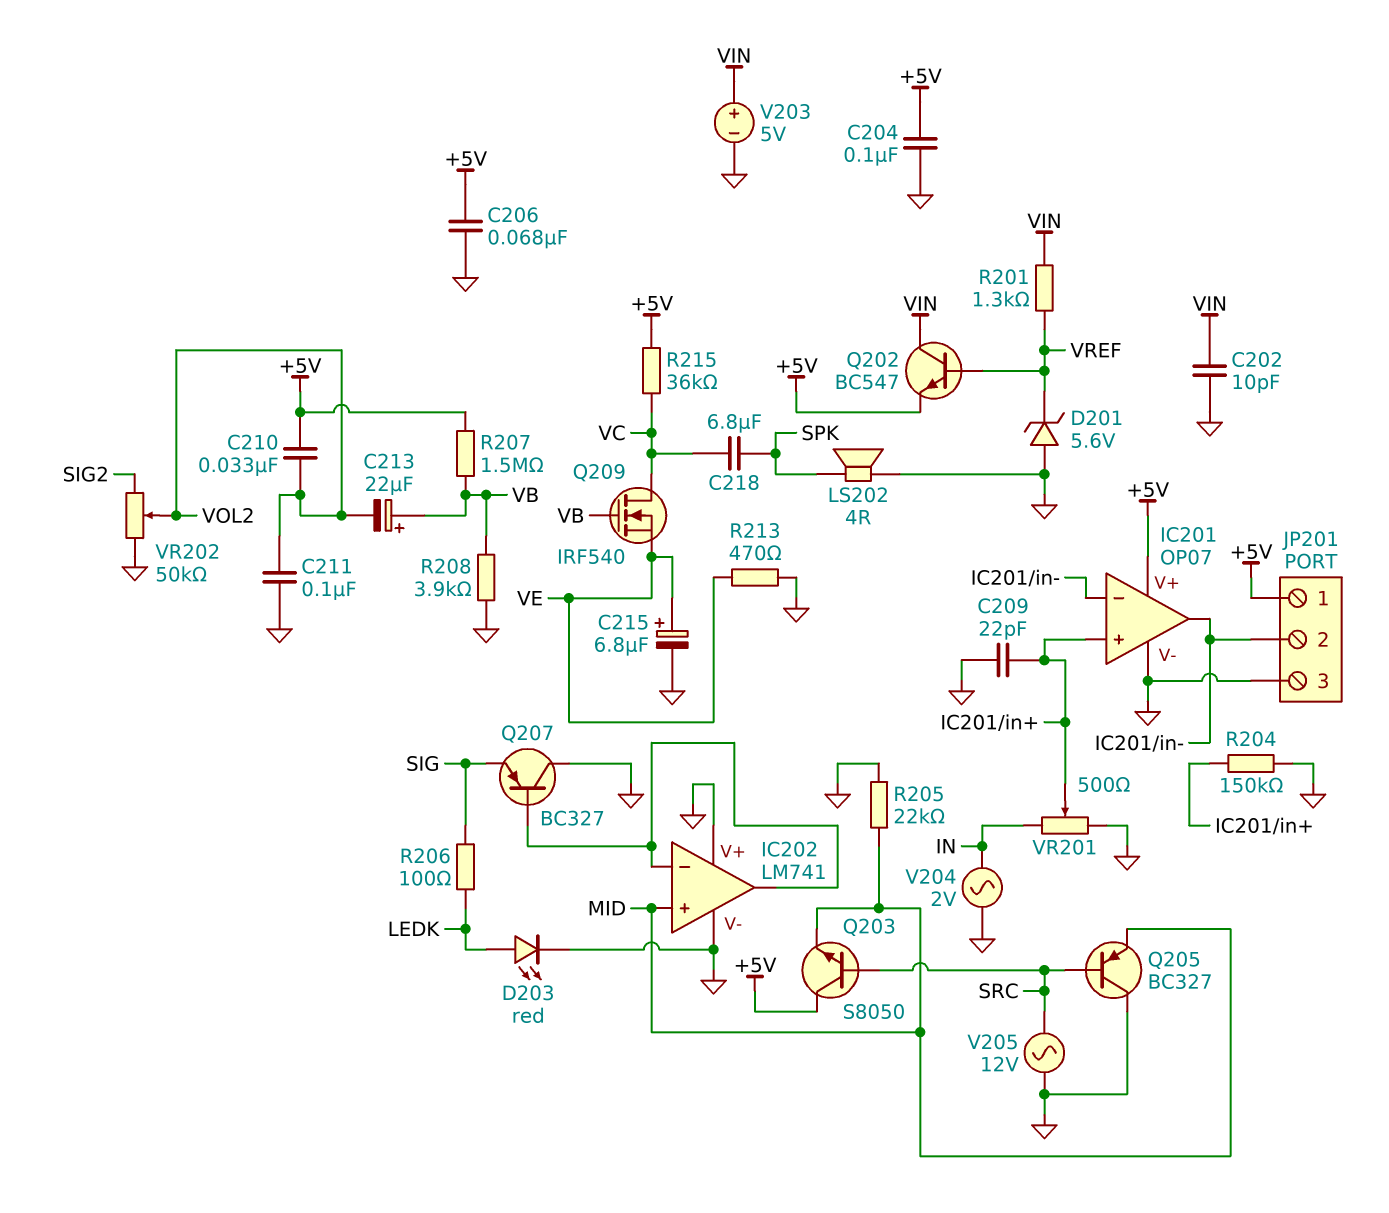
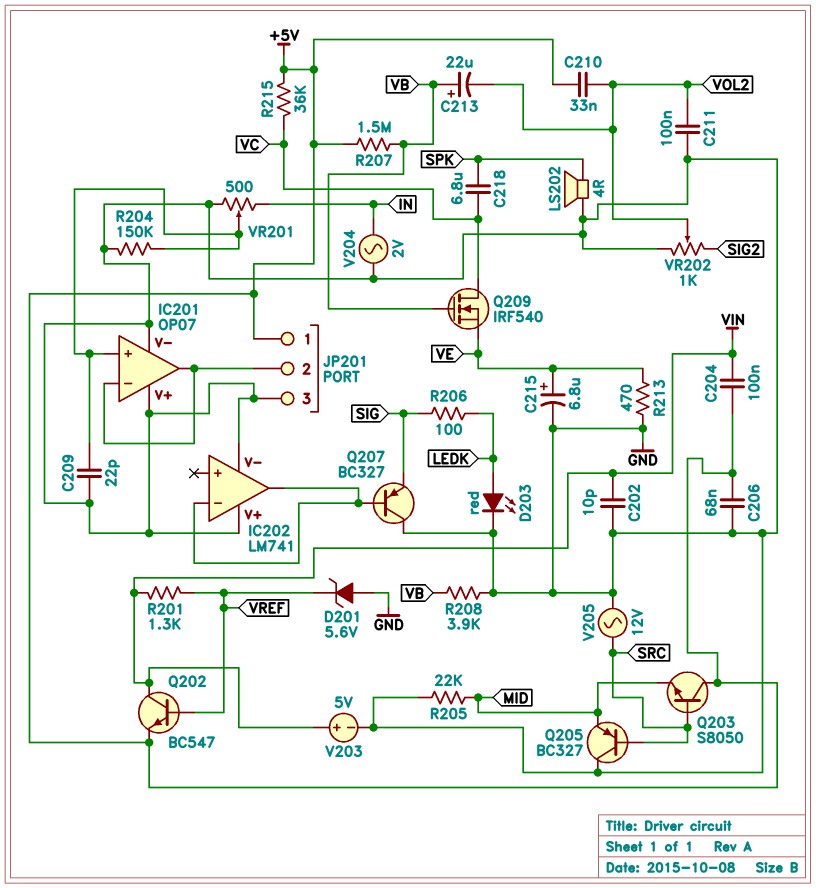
C204: 100nF (+5V, GND) -> 100nF (+5V, VIN)
IC201 pin V+: +5V -> GND
IC202 pin in+: MID -> none
VR202: 50k (GND, SIG2, wiper VOL2) -> 1k (GND, SIG2, wiper VOL2)

